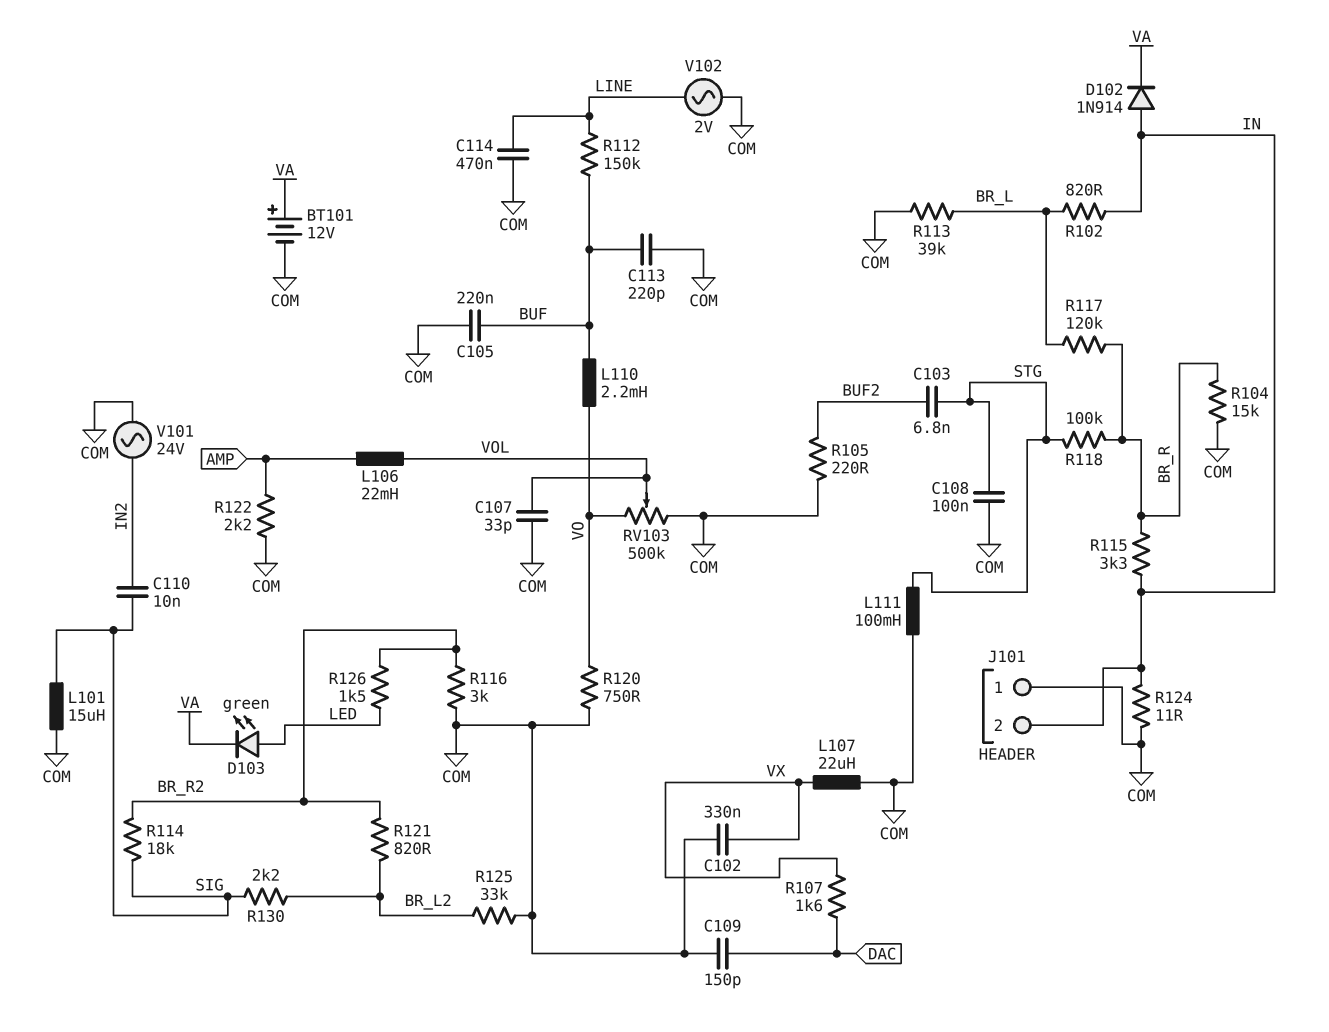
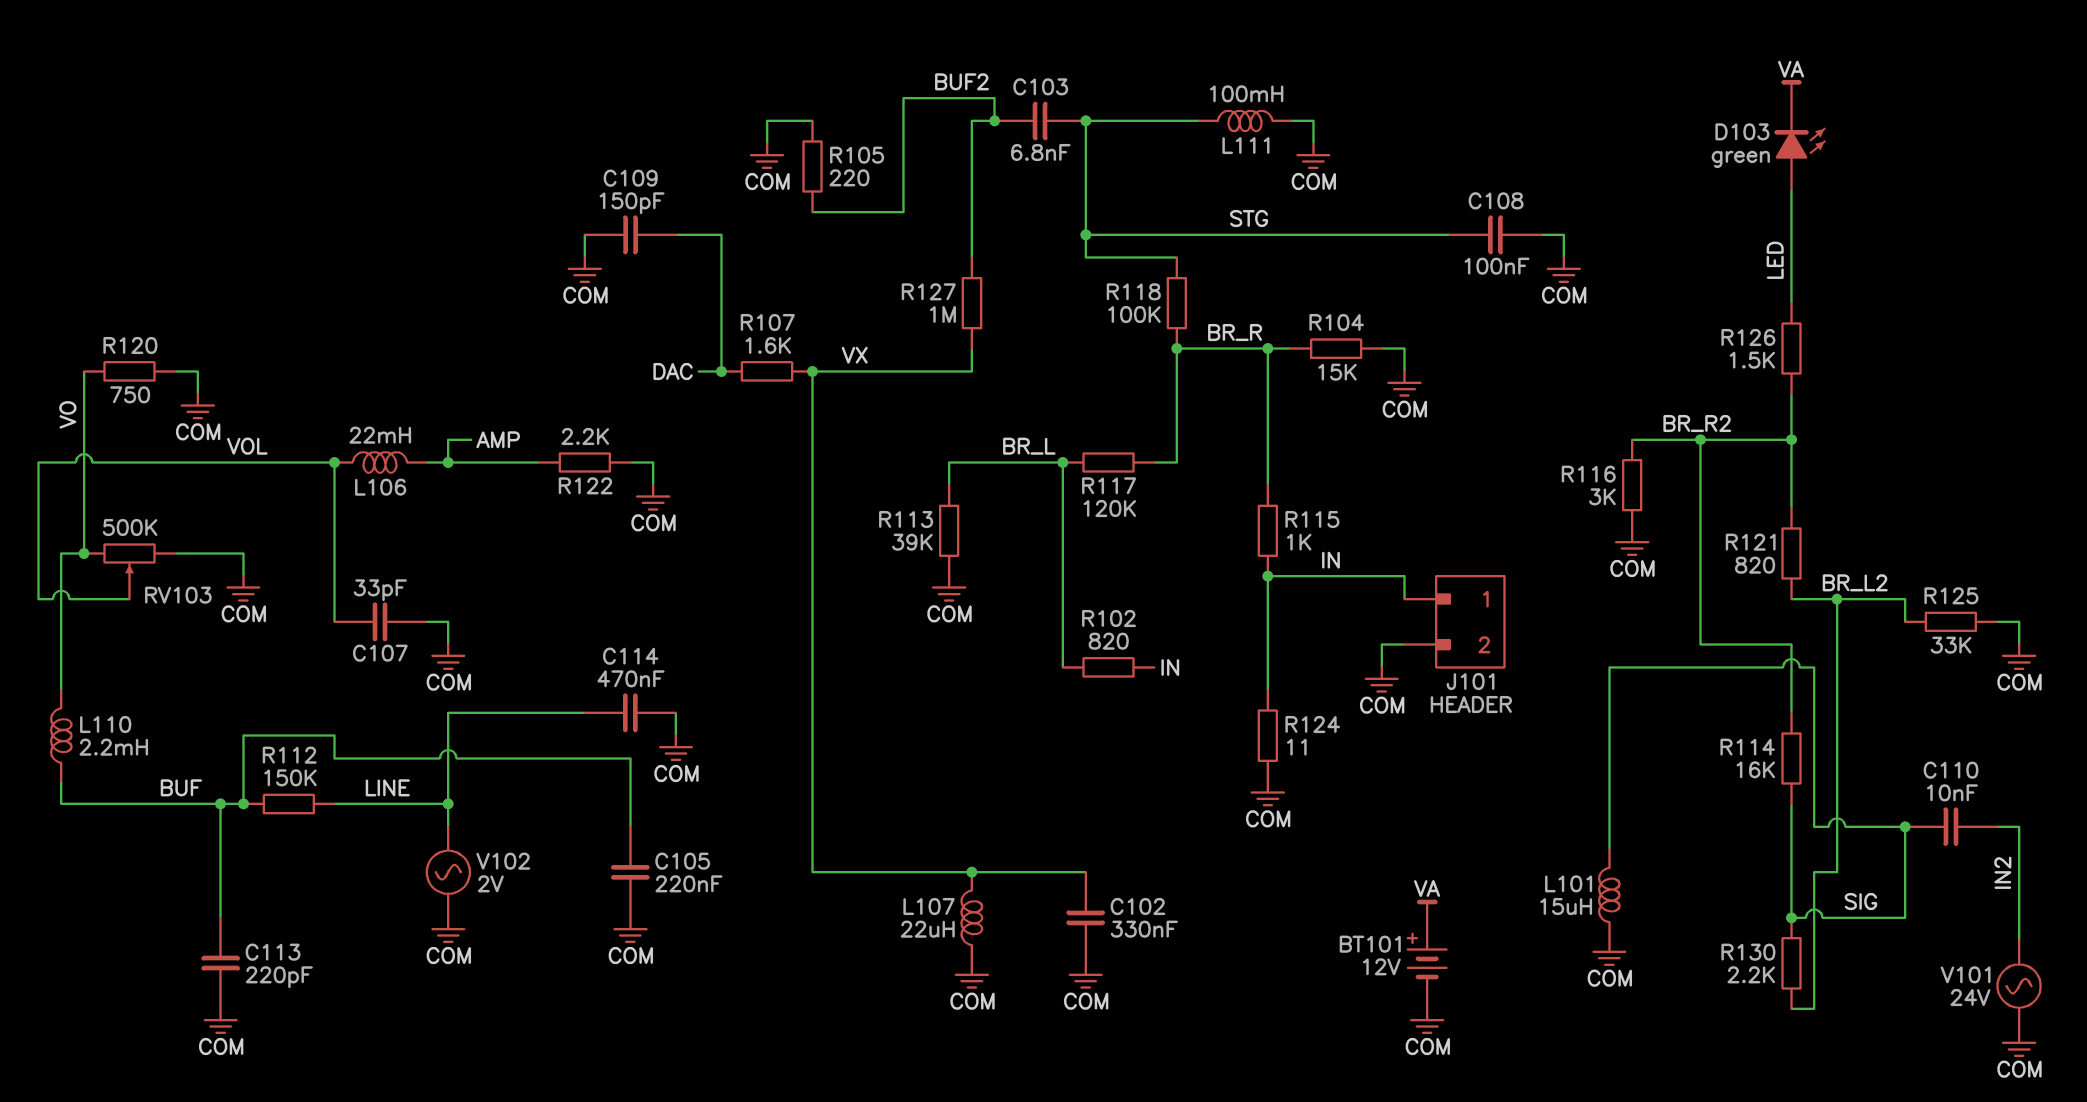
D102: diode 1N914 (A IN, K VA) -> none
J101 pin 1: COM -> IN
J101 pin 2: IN -> COM
R114: 18k (BR_R2, SIG) -> 16k (BR_R2, SIG)
R115: 3.3k (BR_R, IN) -> 1k (BR_R, IN)
R127: none -> 1M (BUF2, VX)

